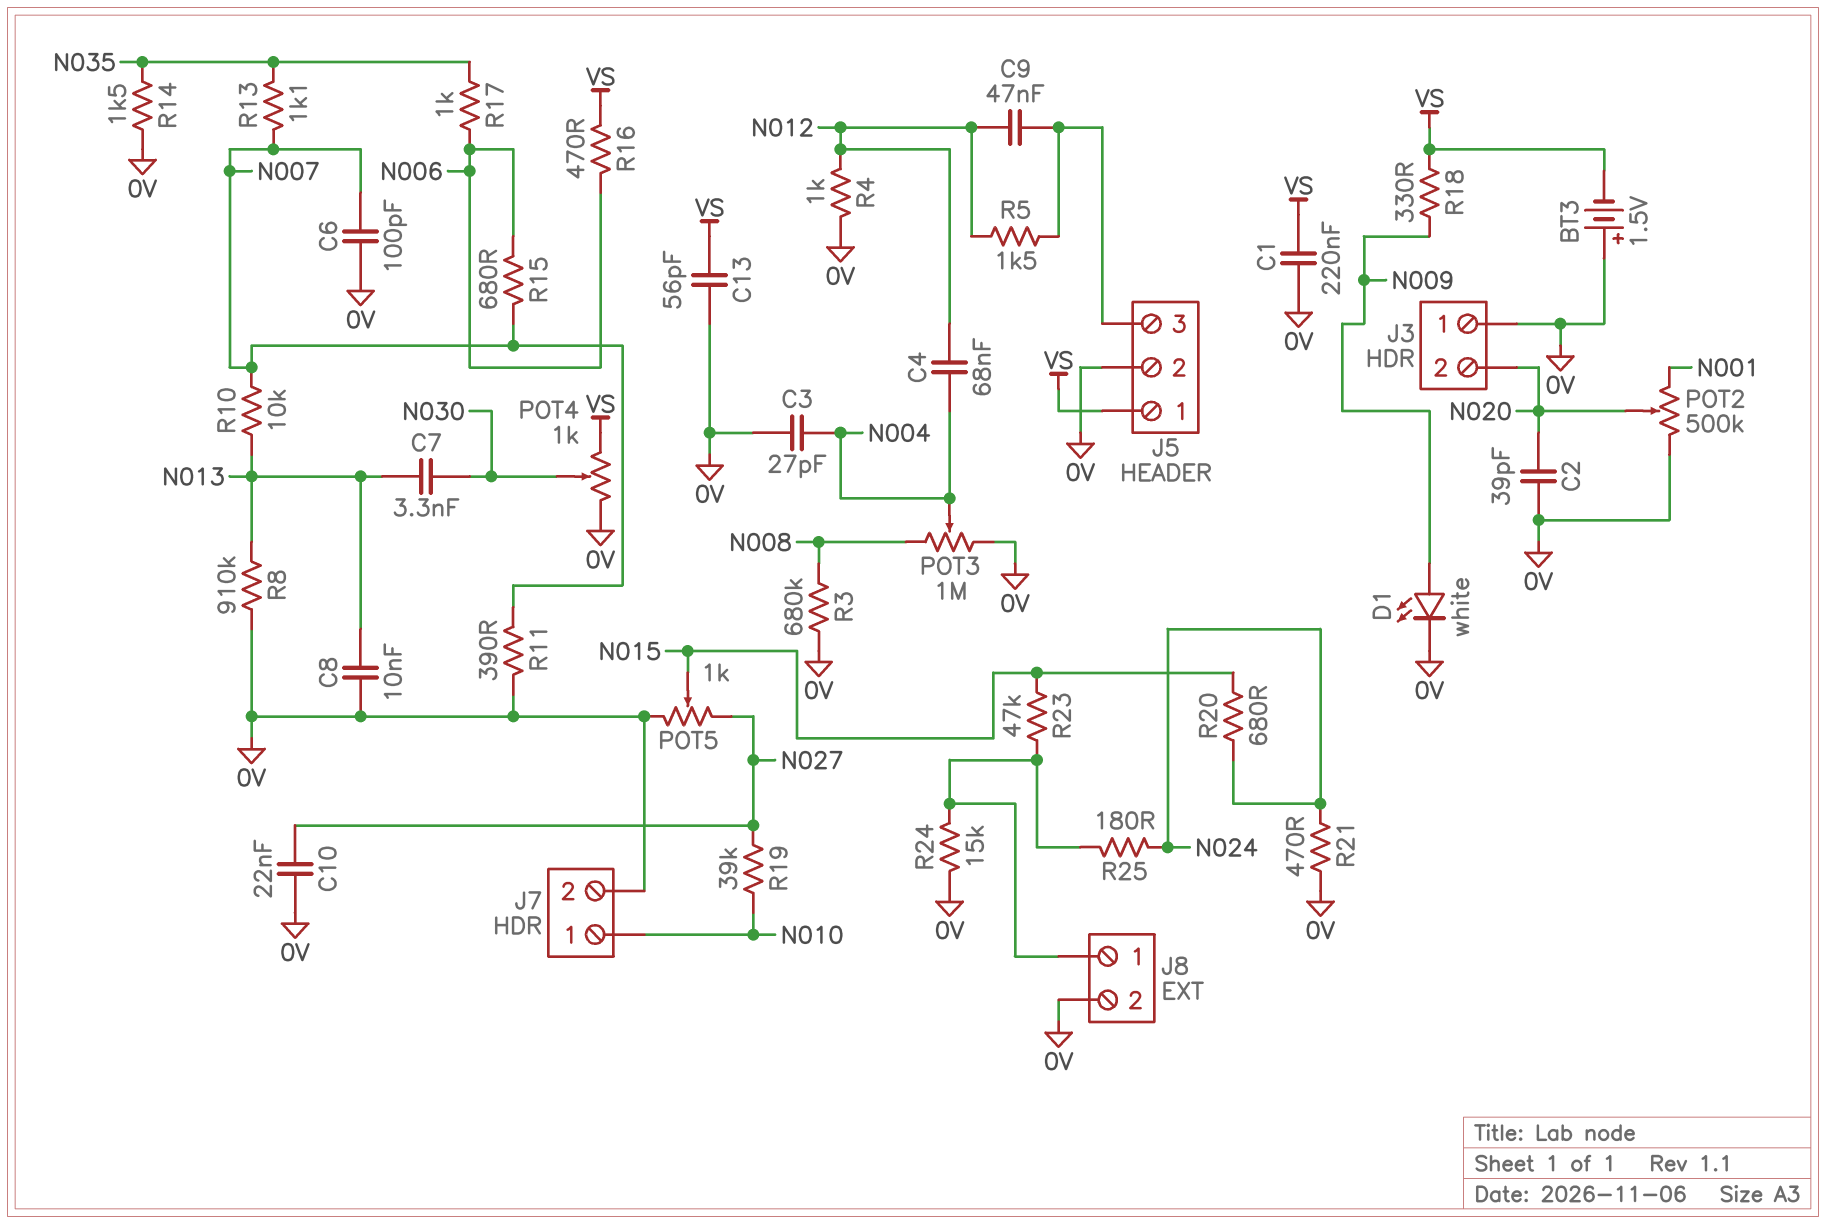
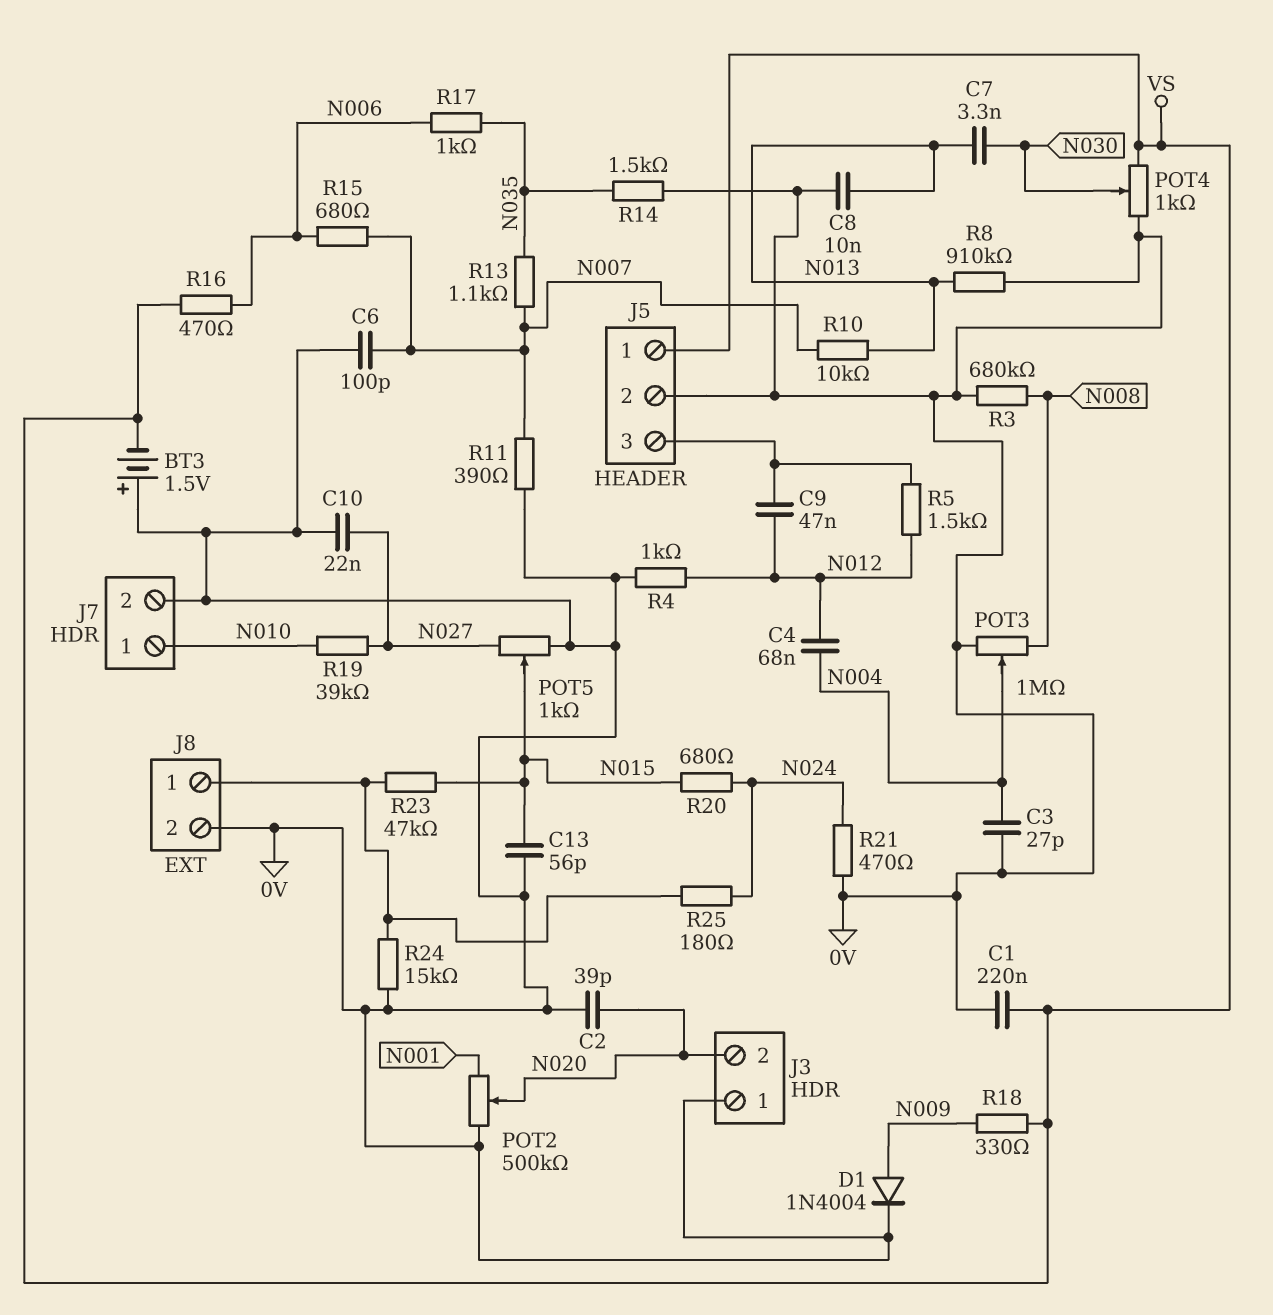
C13: 56pF (0V, VS) -> 56pF (0V, N015)
D1: LED white (A N009, K 0V) -> diode 1N4004 (A N009, K 0V)

